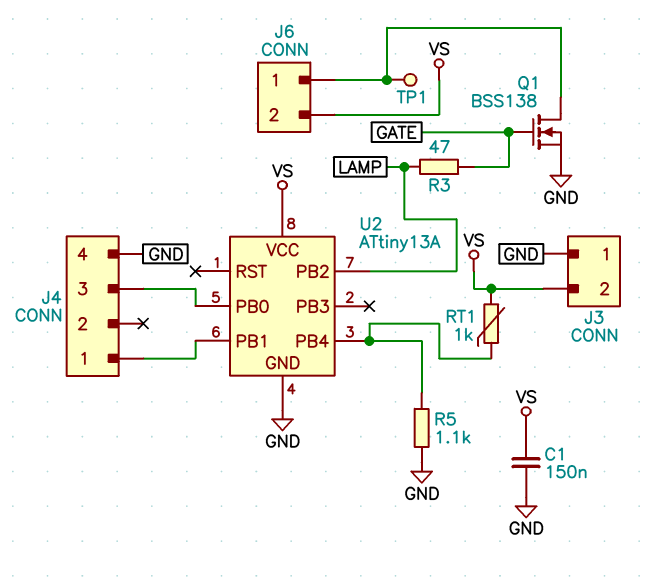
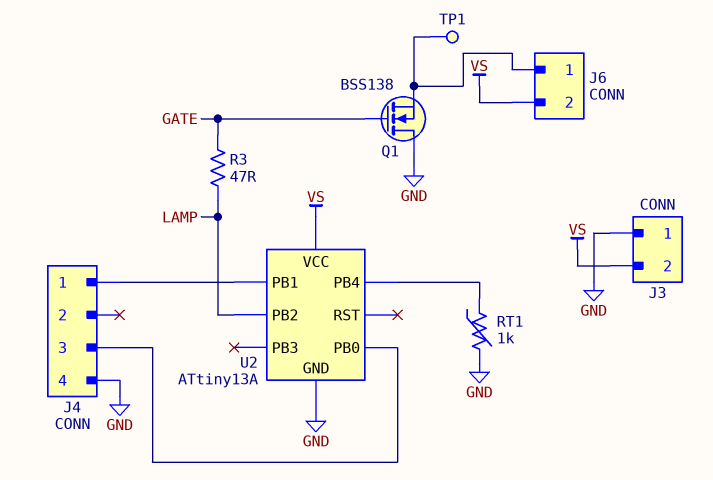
C1: 150nF (GND, VS) -> none
Q1: NMOS BSS138 (G GATE, D J6/1, S GND) -> NMOS BSS138 (G GATE, D GND, S J6/1)
R5: 1.1k (GND, U2/PB4) -> none
RT1: 1k (U2/PB4, VS) -> 1k (GND, U2/PB4)

